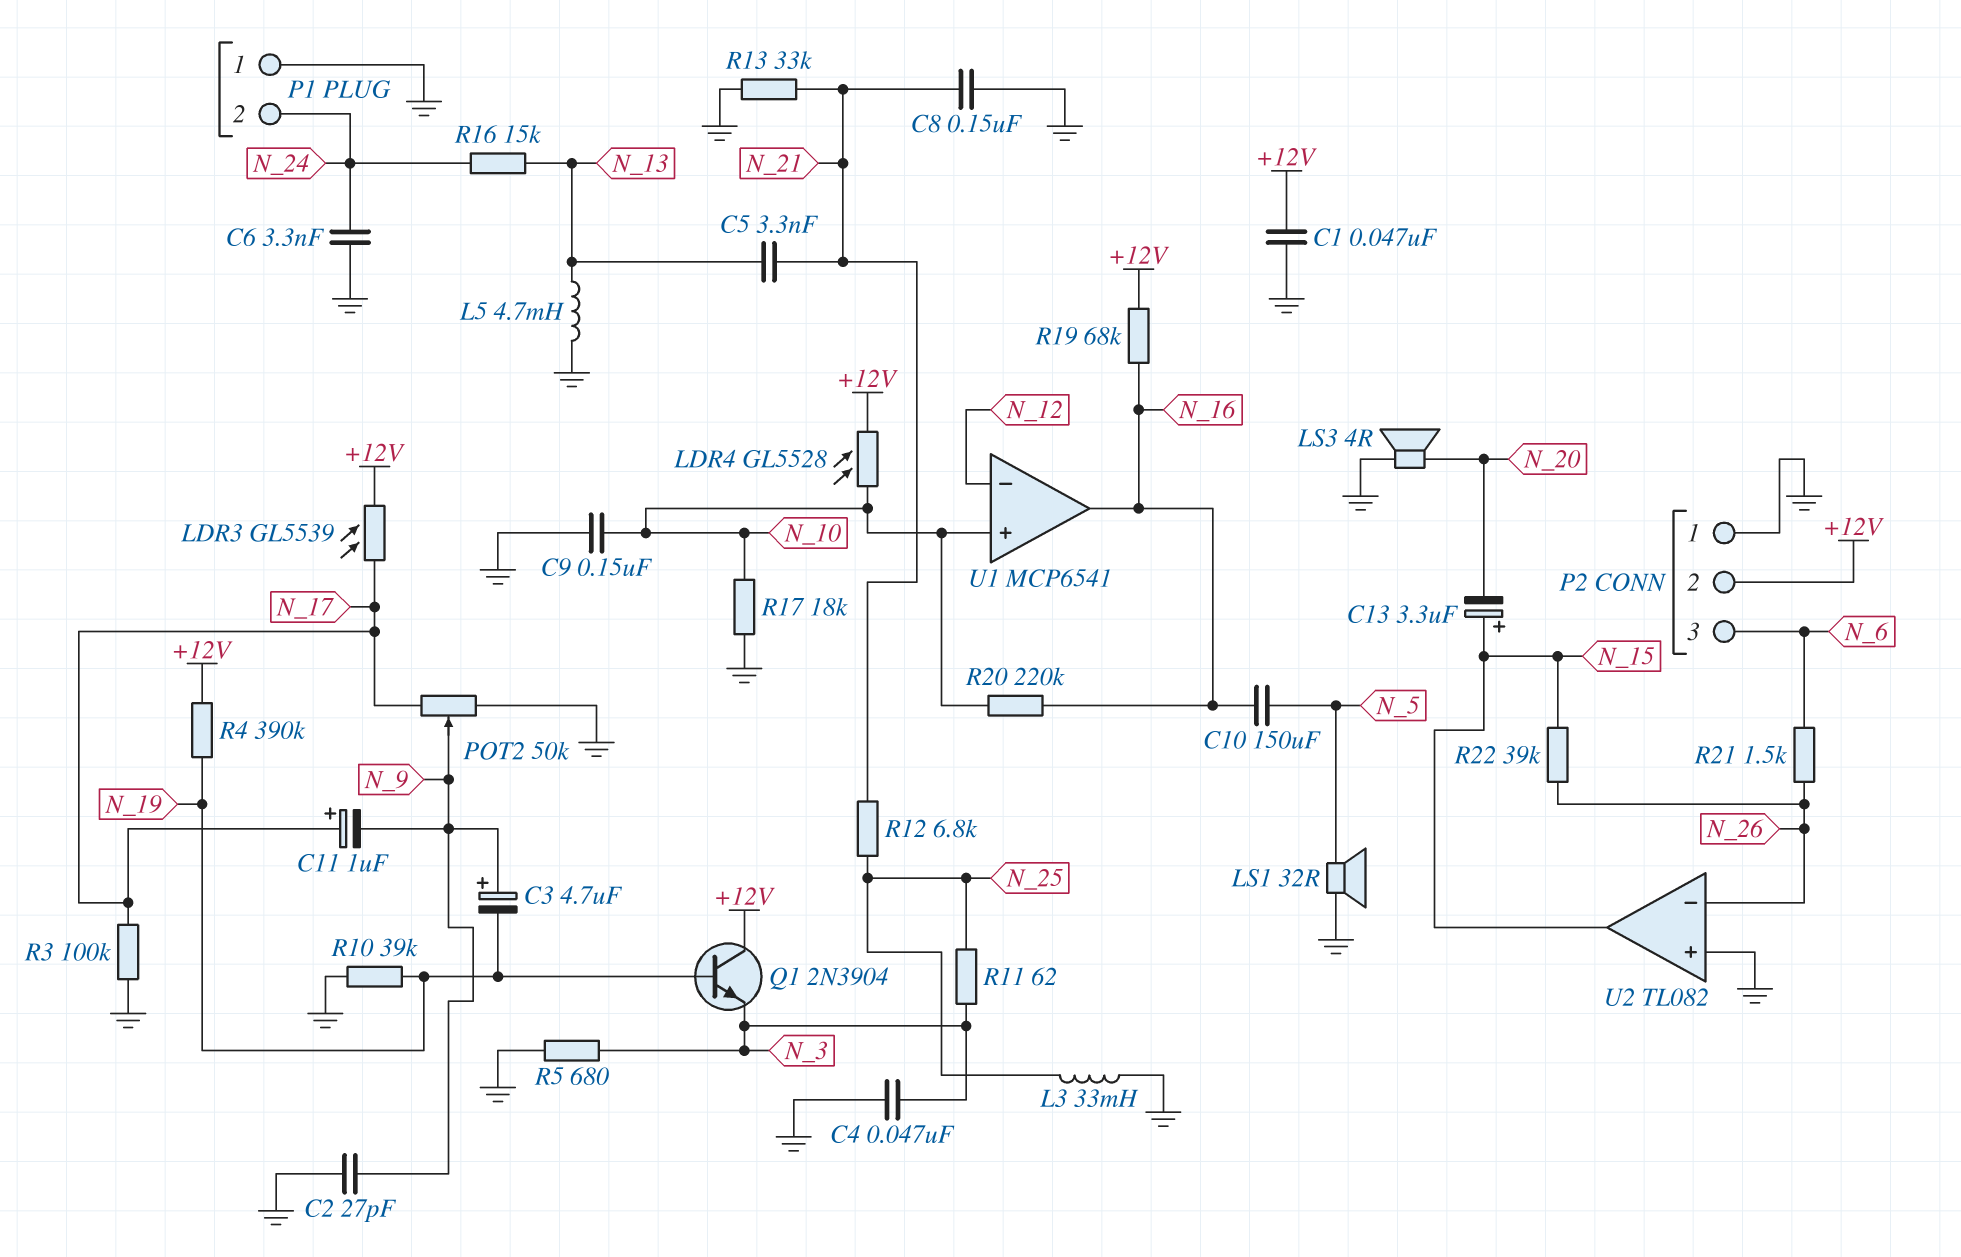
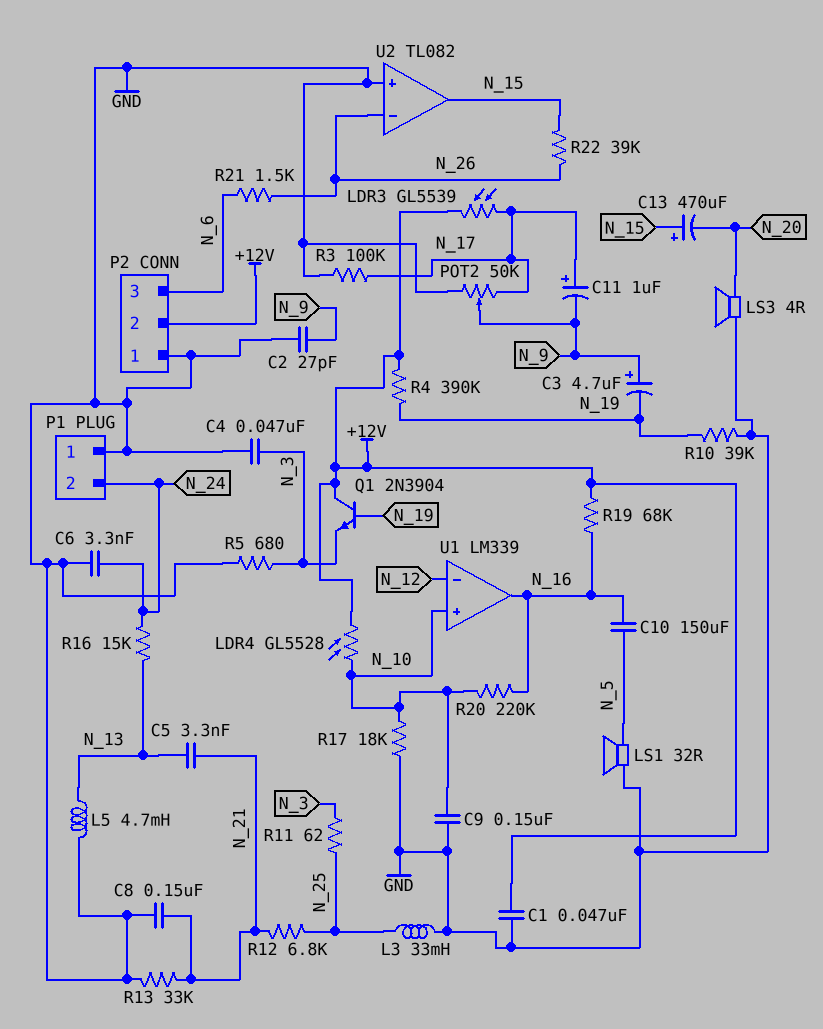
C13: 3.3uF (plus N_15, minus N_20) -> 470uF (plus N_15, minus N_20)
U1: MCP6541 -> LM339

